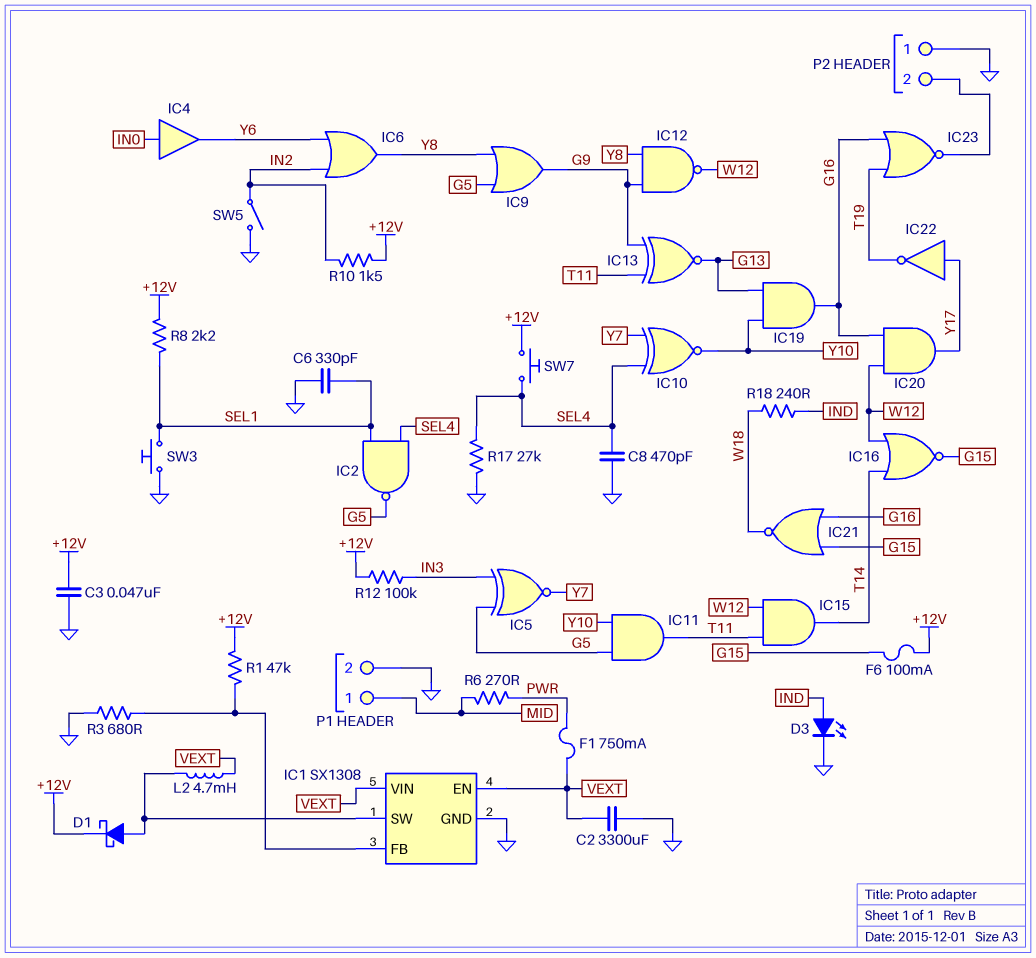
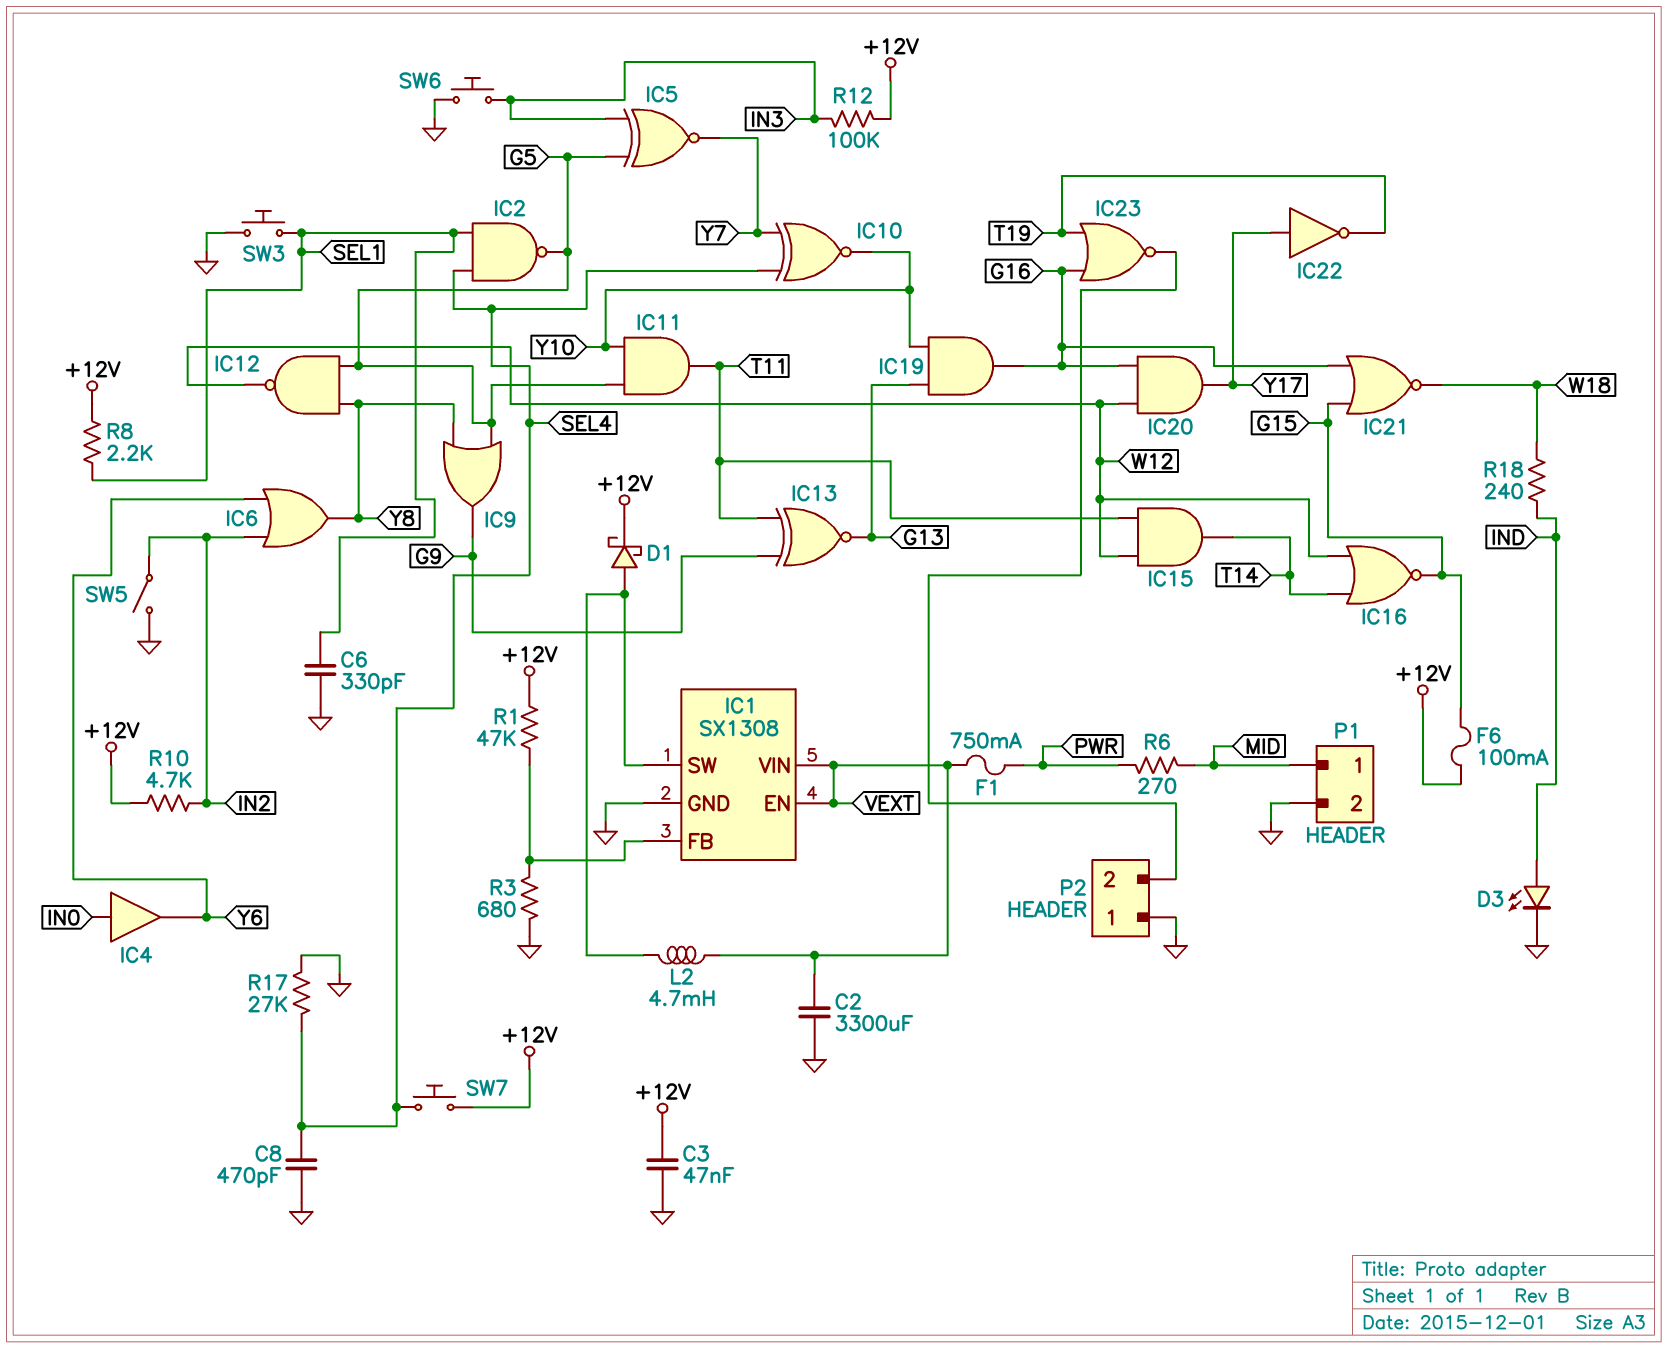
IC12: NAND (in G9, in Y8, out W12) -> NAND (in G5, in Y8, out W12)
R10: 1.5k (+12V, IN2) -> 4.7k (+12V, IN2)
SW6: none -> button (GND, IN3)

